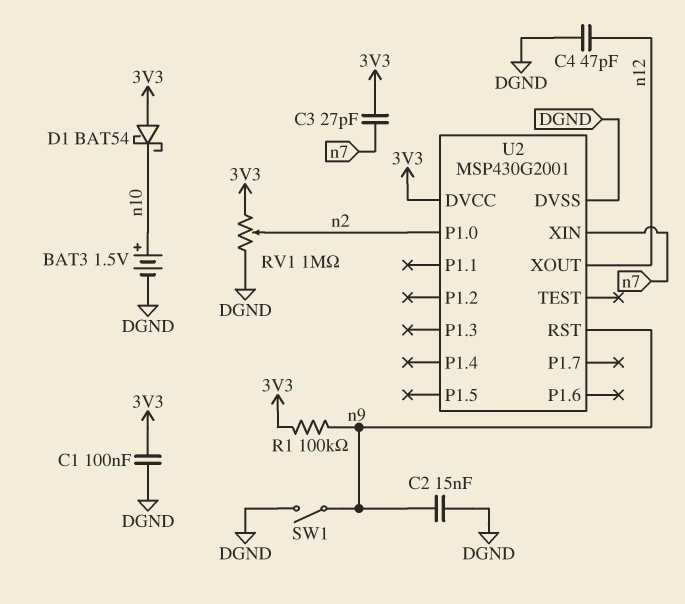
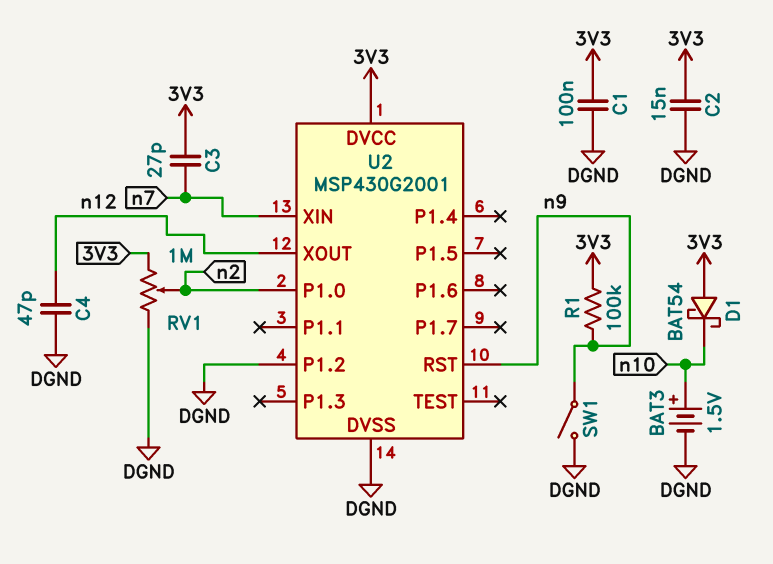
C2: 15nF (DGND, n9) -> 15nF (3V3, DGND)
U2 pin P1.2: none -> DGND

